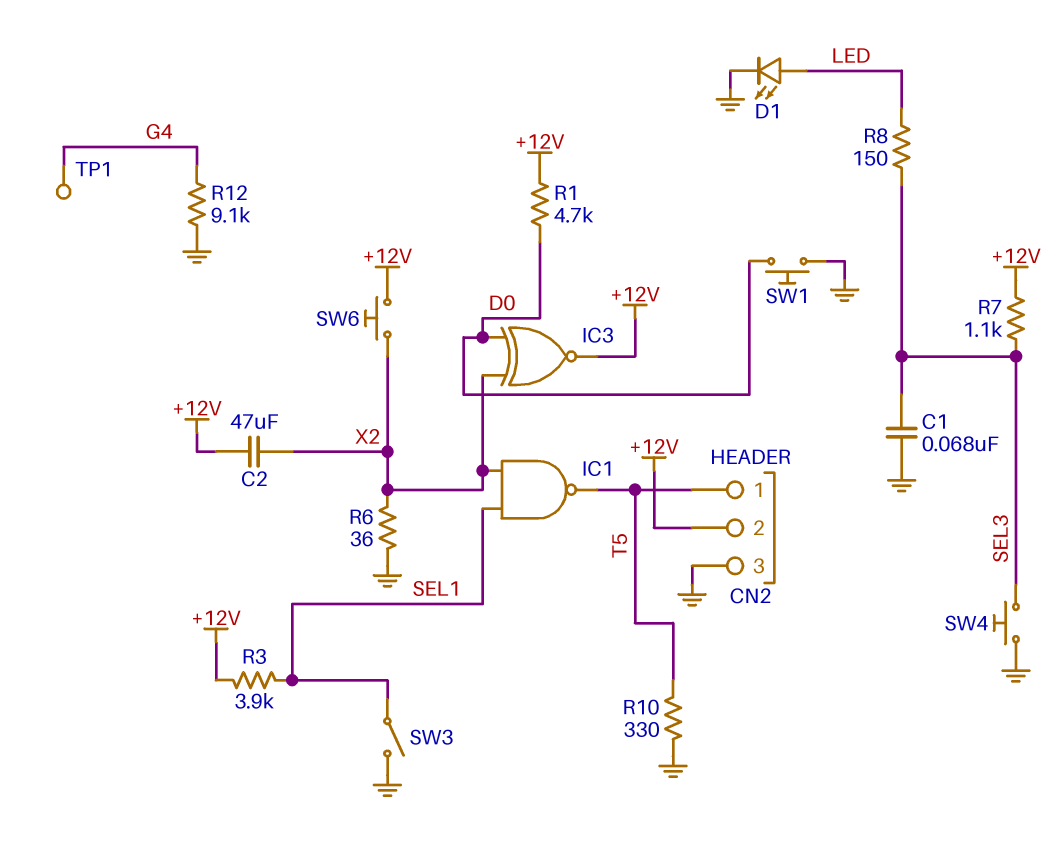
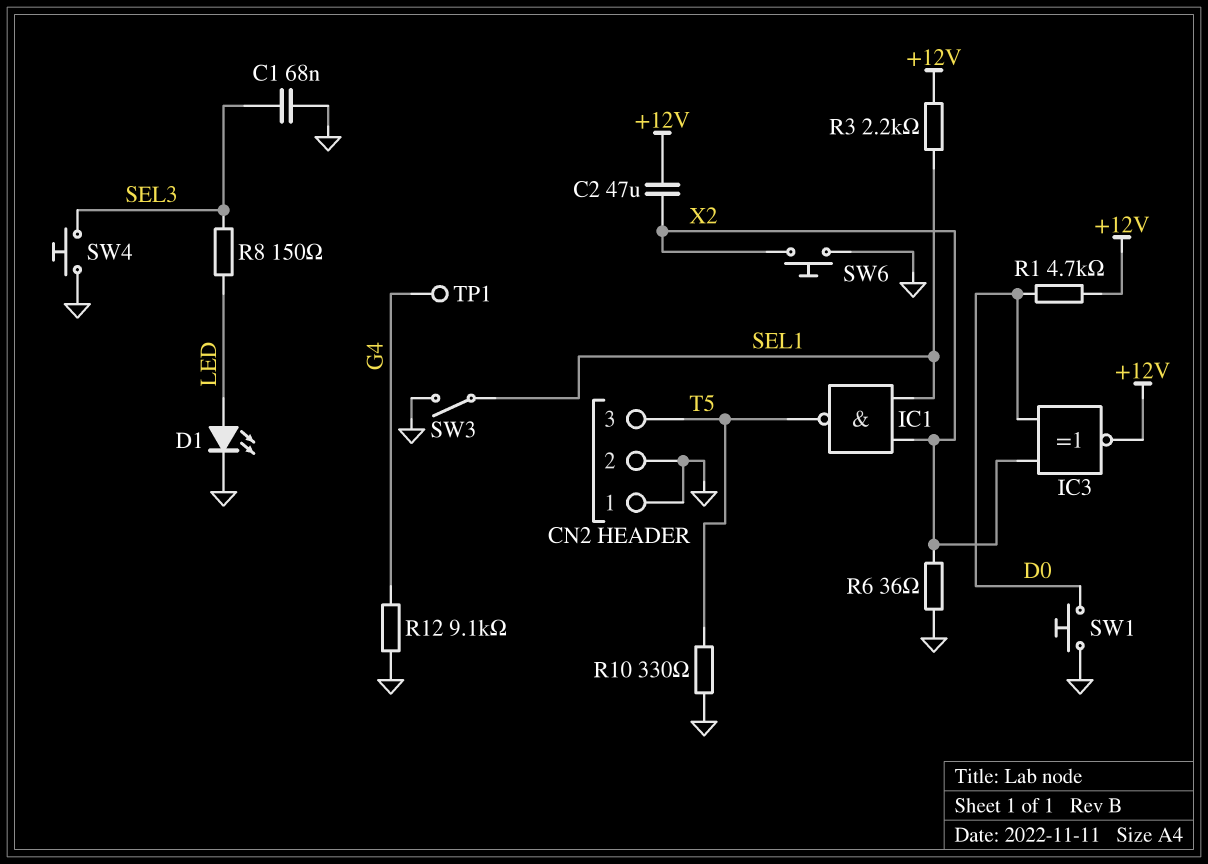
CN2 pin 1: T5 -> GND
CN2 pin 2: +12V -> GND
CN2 pin 3: GND -> T5
R3: 3.9k (+12V, SEL1) -> 2.2k (+12V, SEL1)
R7: 1.1k (+12V, SEL3) -> none
SW6: button (+12V, X2) -> button (GND, X2)

